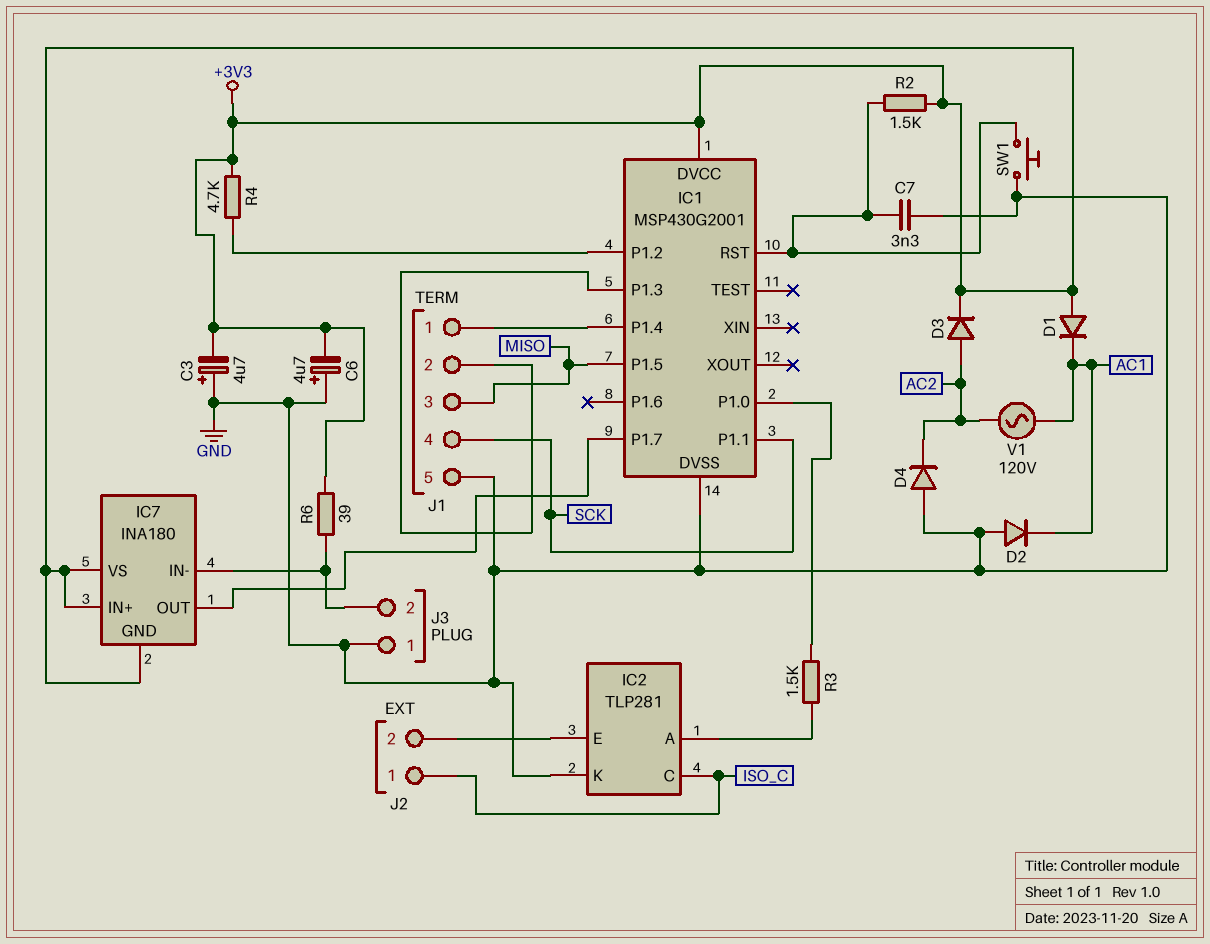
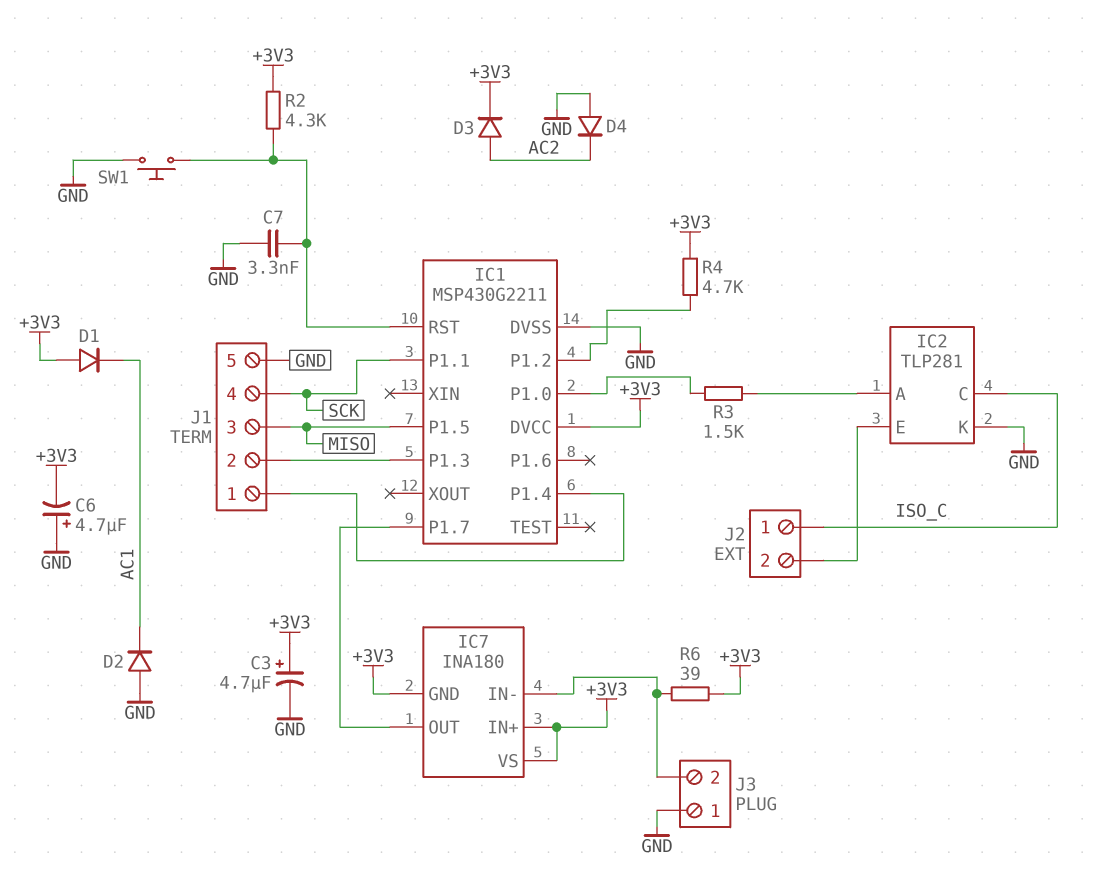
C3: 4.7uF (plus GND, minus +3V3) -> 4.7uF (plus +3V3, minus GND)
IC1: MSP430G2001 -> MSP430G2211
R2: 1.5k (+3V3, IC1/RST) -> 4.3k (+3V3, IC1/RST)
V1: AC 120V (AC1, AC2) -> none

